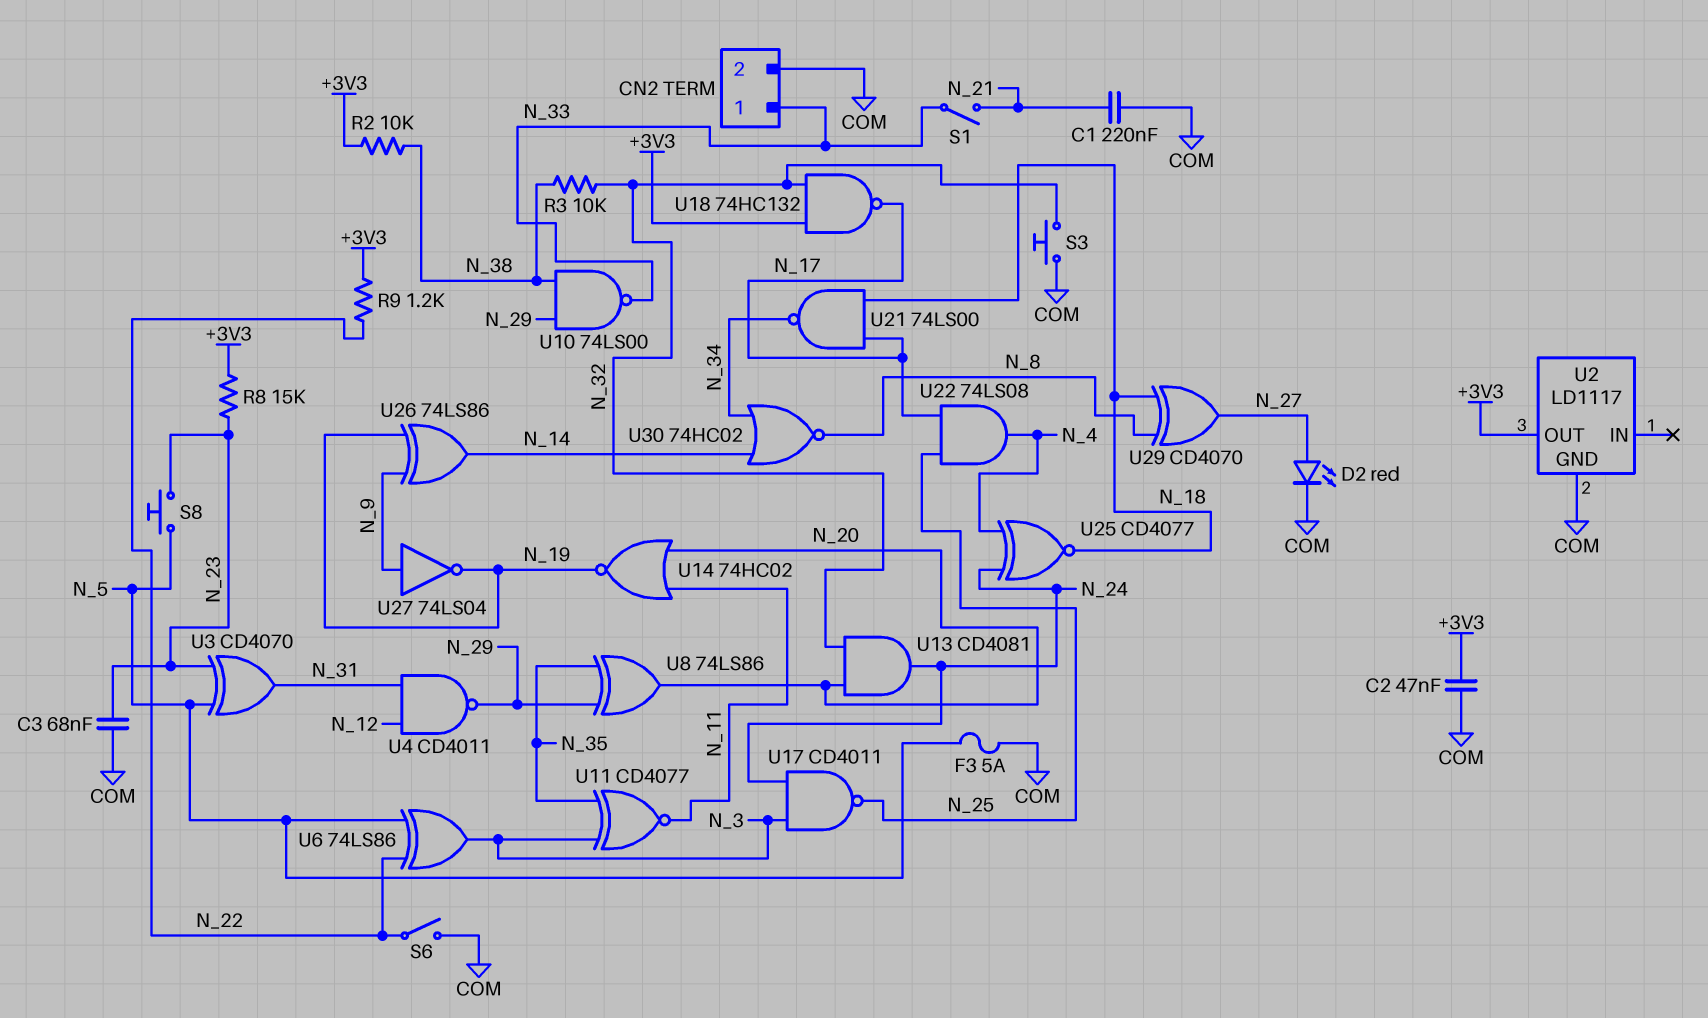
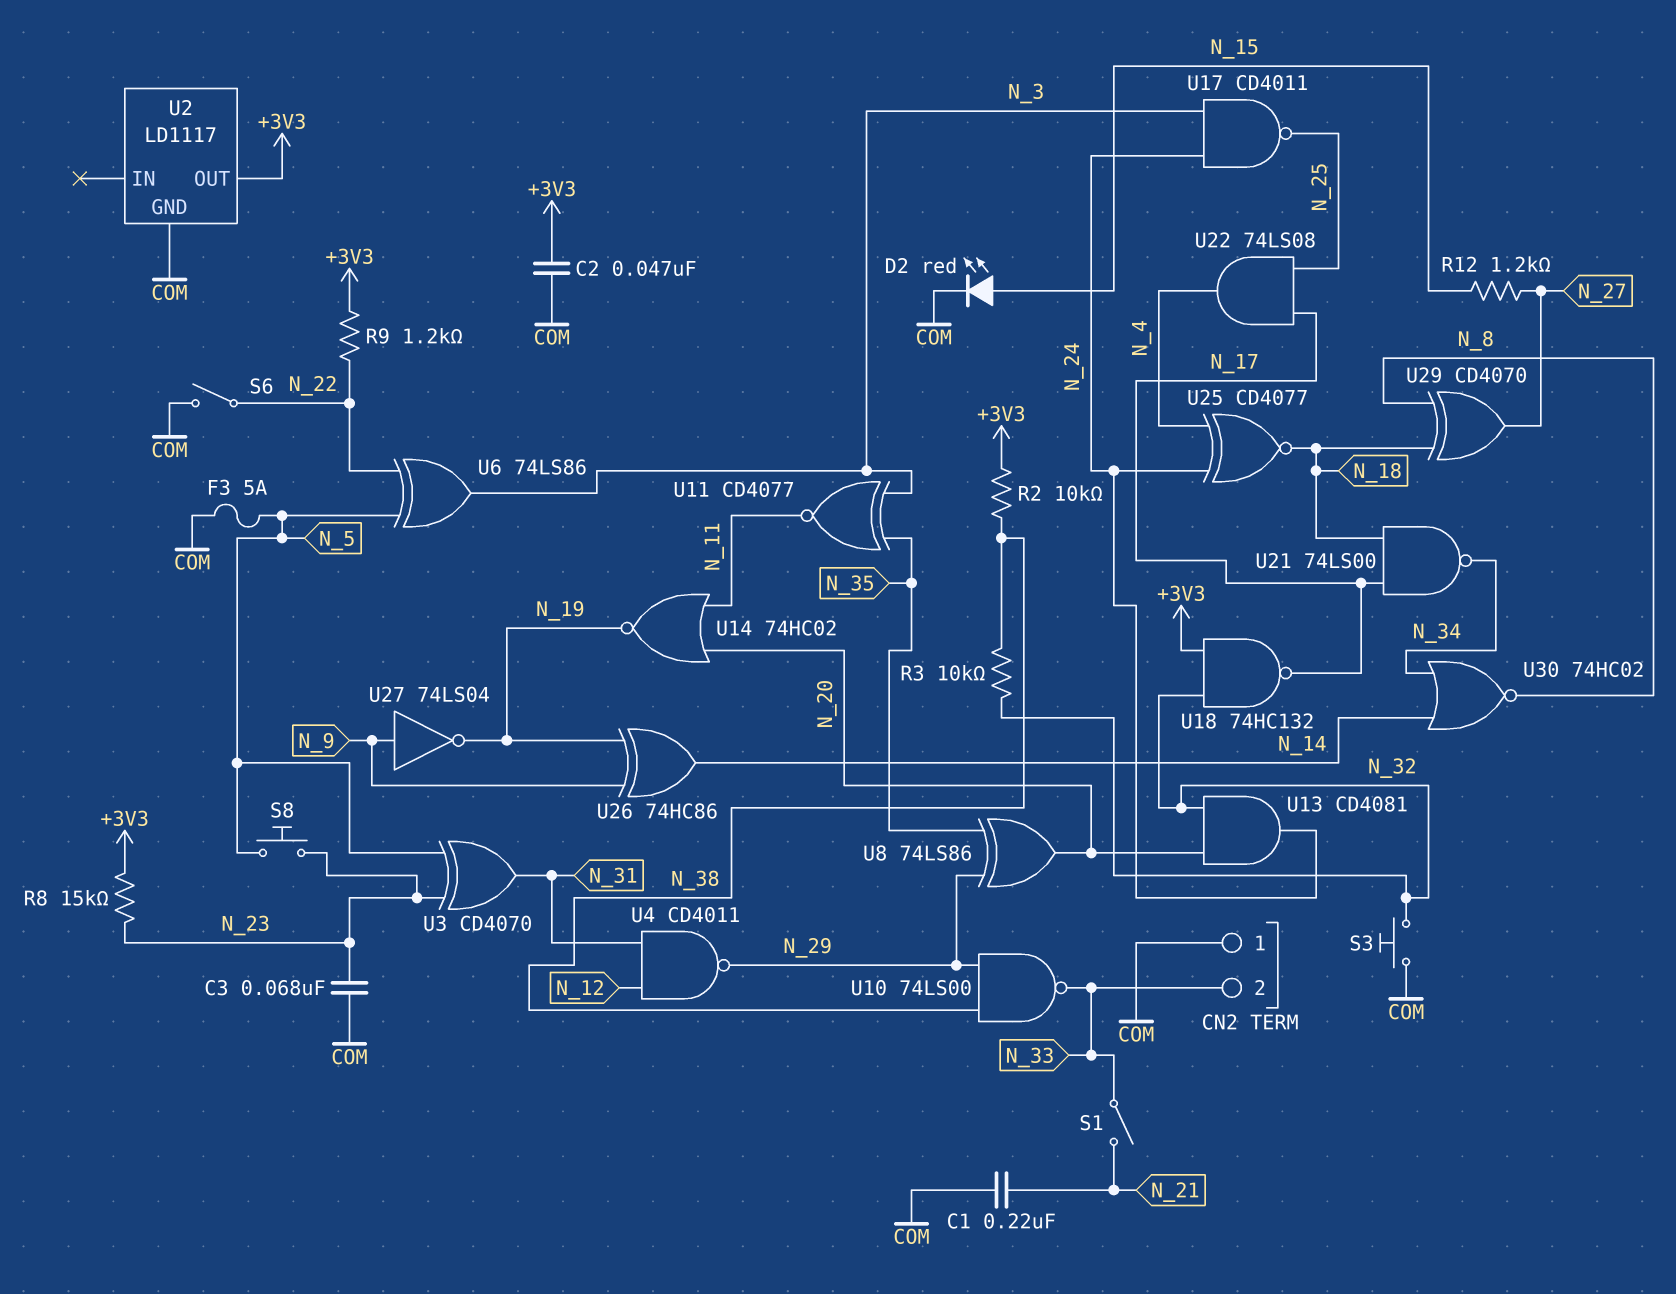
CN2 pin 1: N_33 -> COM
CN2 pin 2: COM -> N_33
D2: LED red (A N_27, K COM) -> LED red (A N_15, K COM)
R12: none -> 1.2k (N_15, N_27)
U26: XOR 74LS86 (in N_9, in N_19, out N_14) -> XOR 74HC86 (in N_9, in N_19, out N_14)

